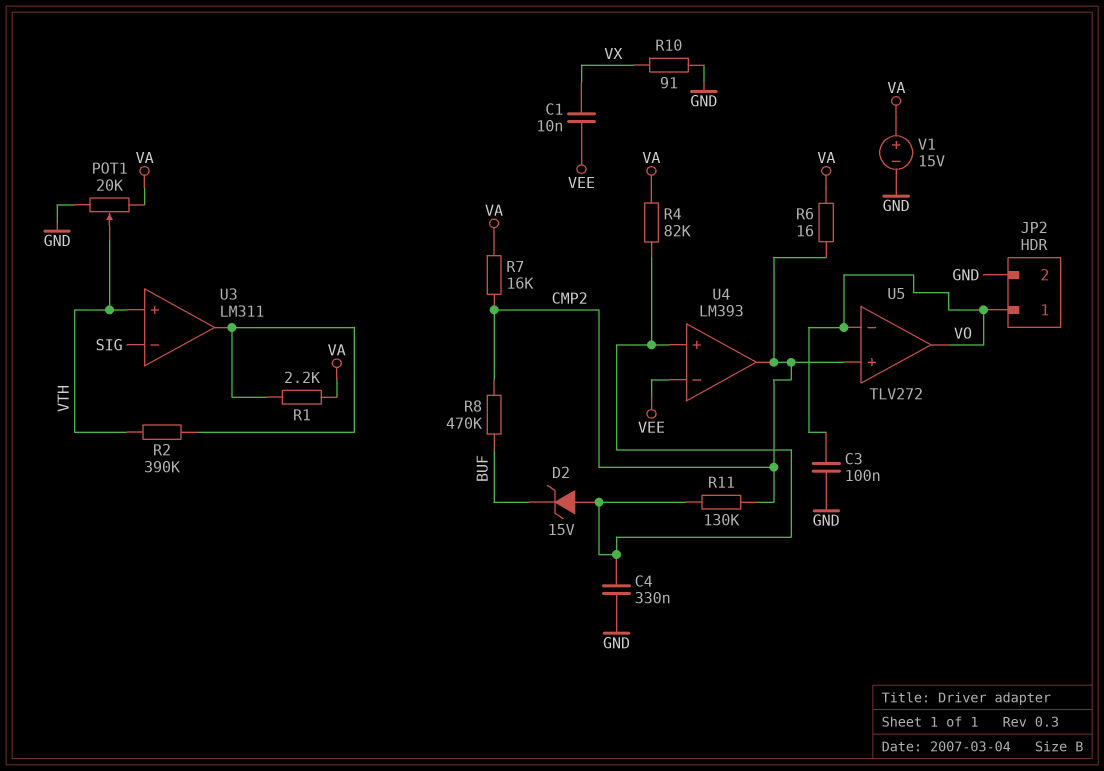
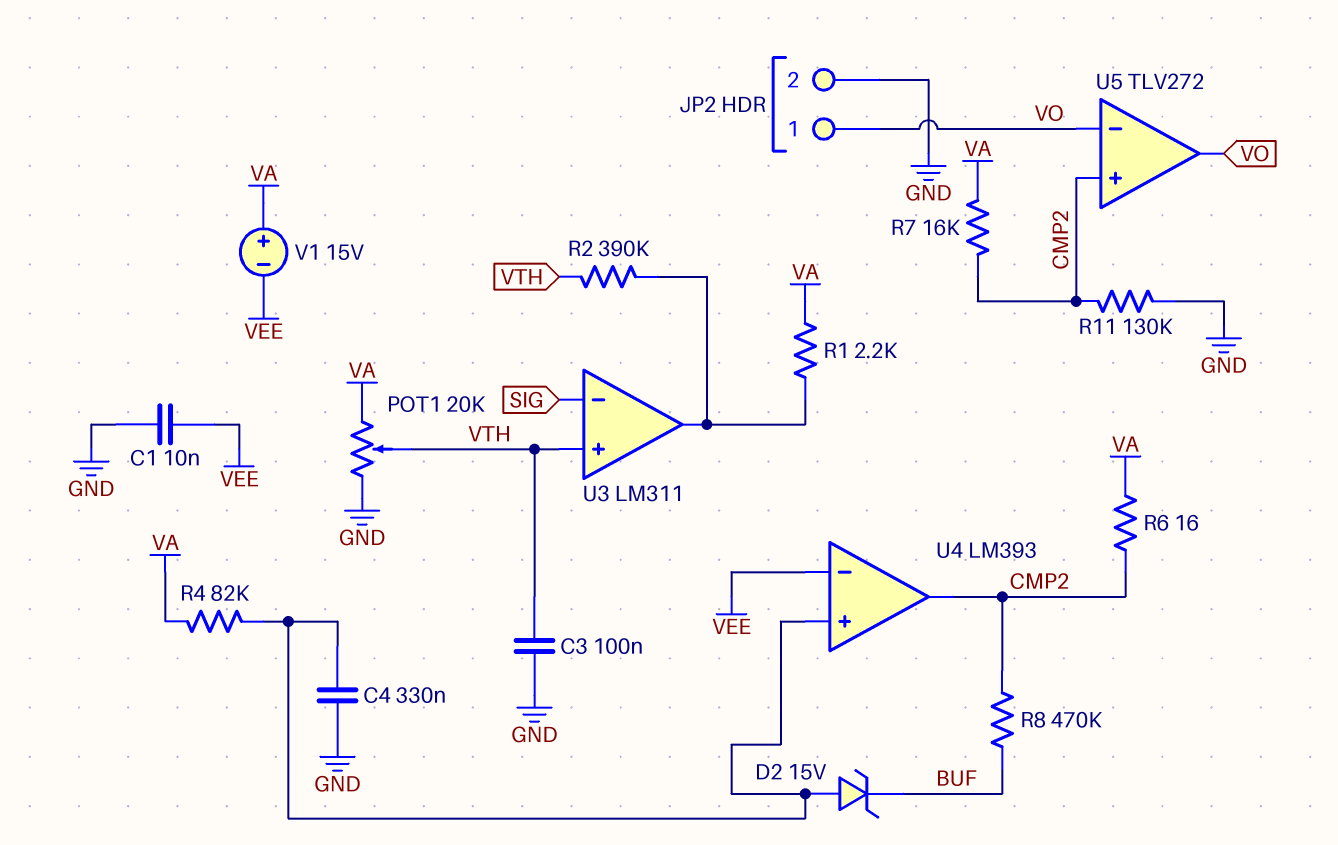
C1: 10nF (VEE, VX) -> 10nF (GND, VEE)
C3: 100nF (GND, VO) -> 100nF (GND, VTH)
R10: 91 (GND, VX) -> none
R11: 130k (CMP2, U4/in+) -> 130k (CMP2, GND)
V1: 15V (plus VA, minus GND) -> 15V (plus VA, minus VEE)

